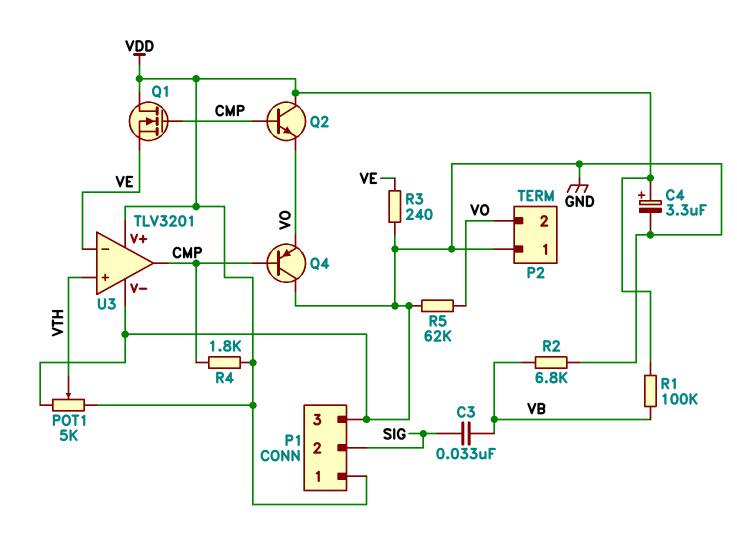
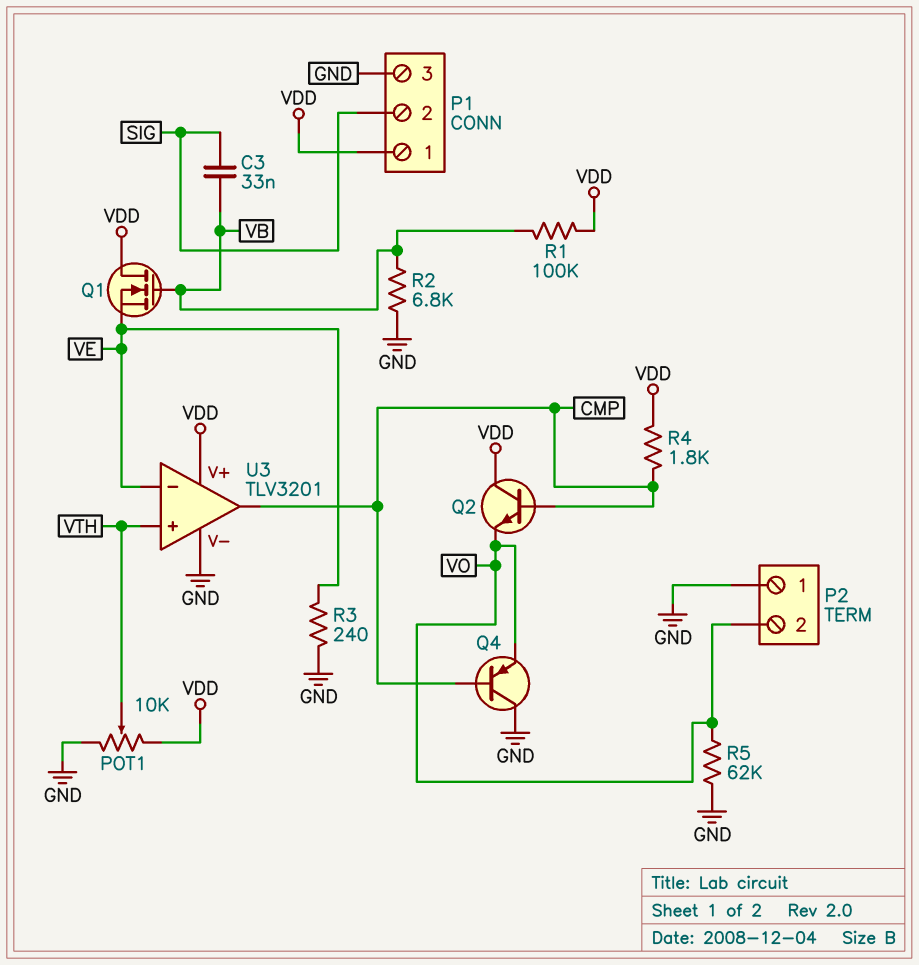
C4: 3.3uF (plus VDD, minus GND) -> none
POT1: 5k (GND, VDD, wiper VTH) -> 10k (GND, VDD, wiper VTH)
Q1: NMOS (G CMP, D VDD, S VE) -> NMOS (G VB, D VDD, S VE)

